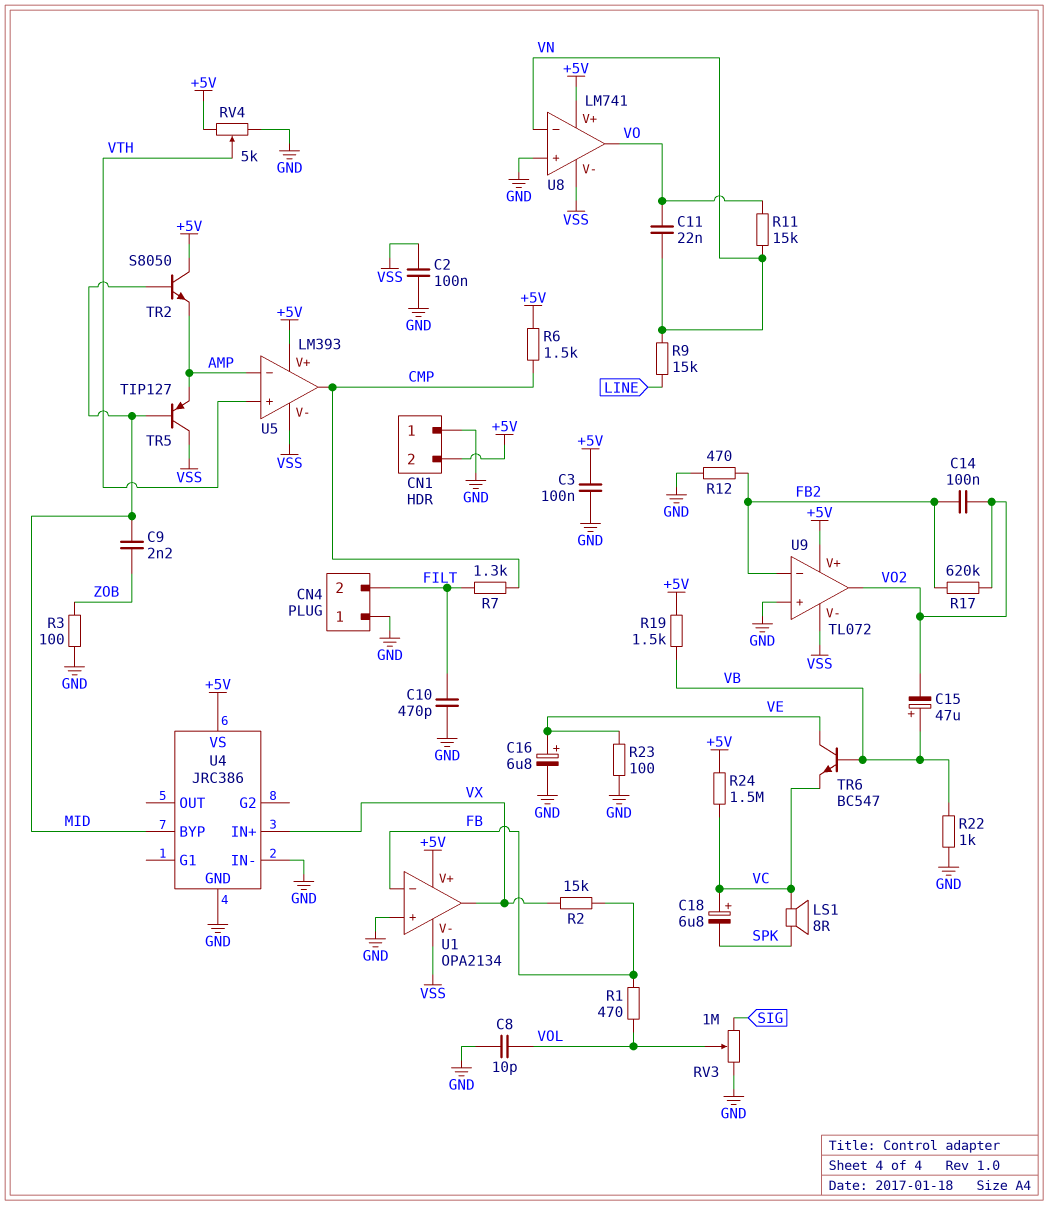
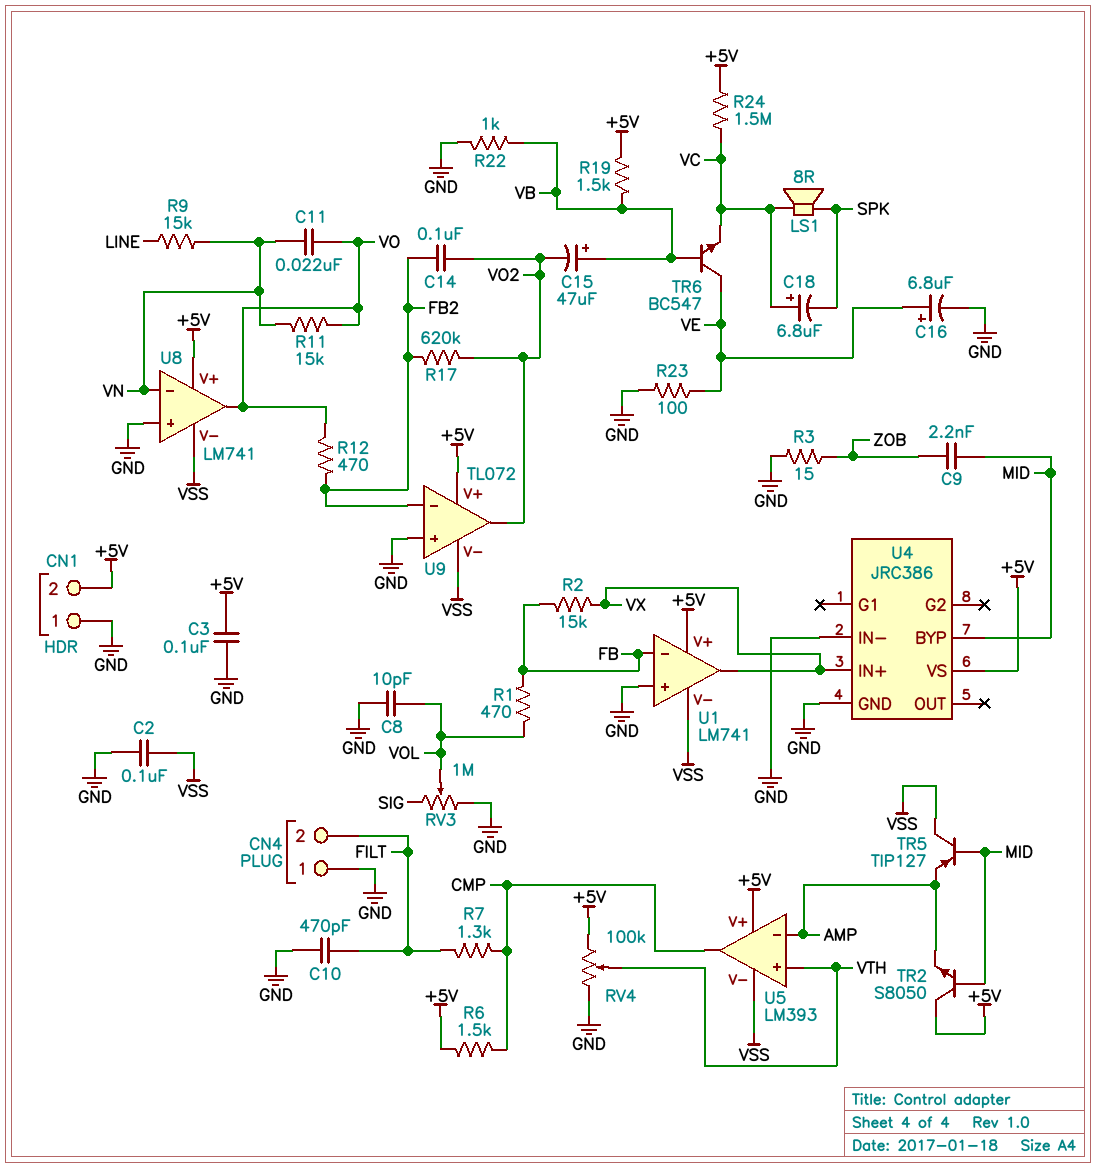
R3: 100 (GND, ZOB) -> 15 (GND, ZOB)
R12: 470 (FB2, GND) -> 470 (FB2, VO)
RV4: 5k (+5V, GND, wiper VTH) -> 100k (+5V, GND, wiper VTH)
U1: OPA2134 -> LM741

